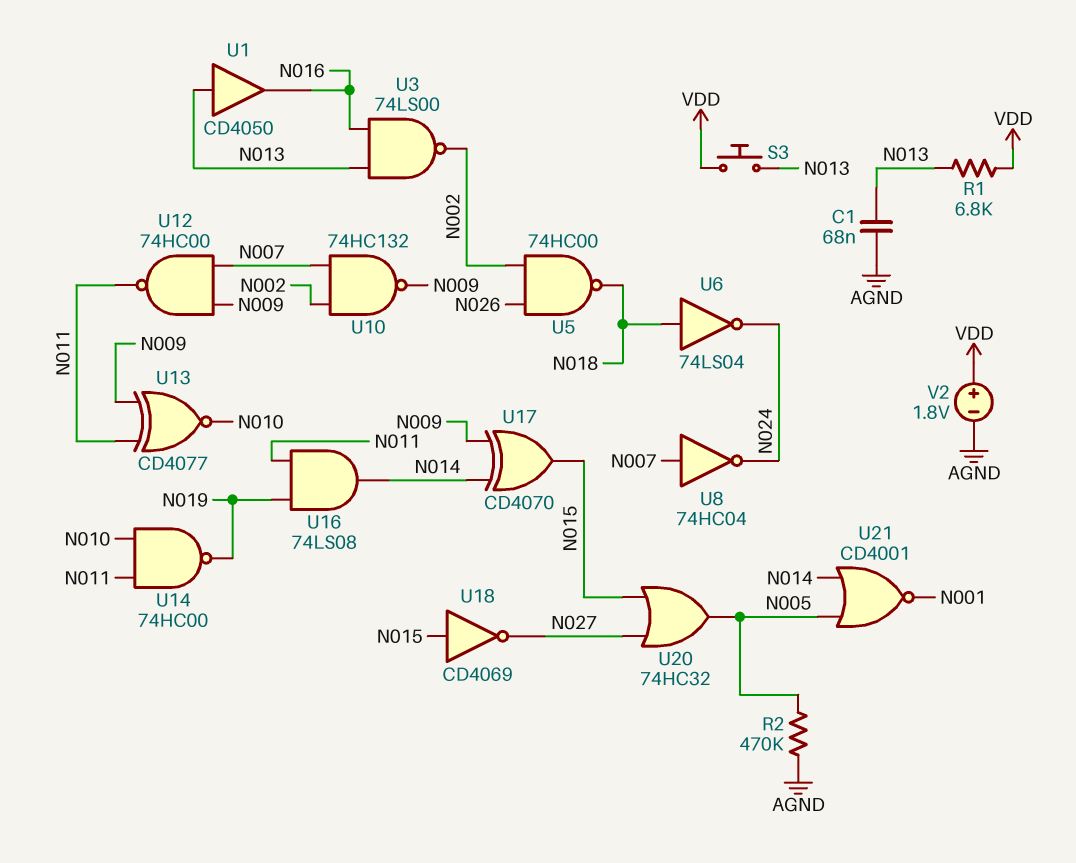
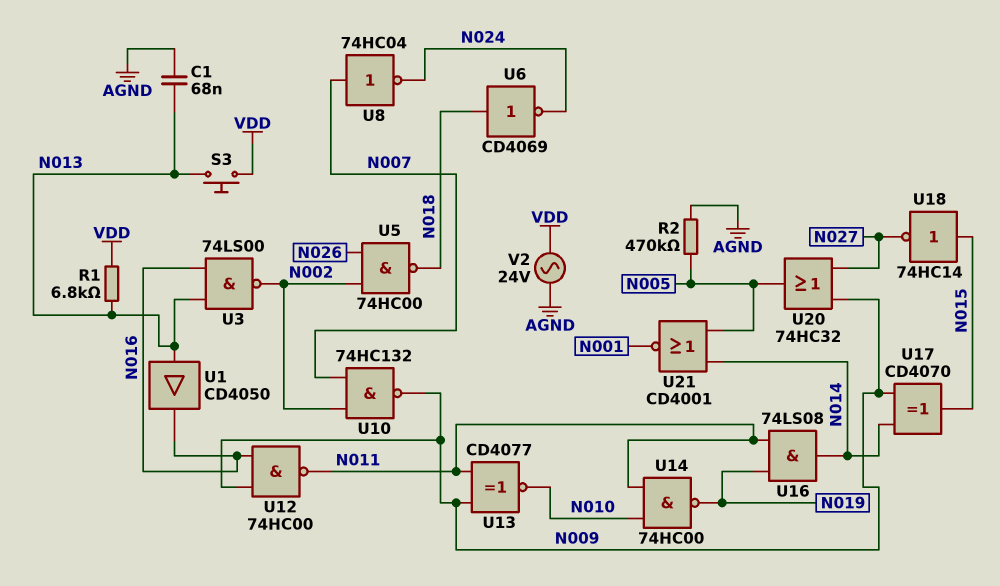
U6: NOT 74LS04 (in N018, out N024) -> NOT CD4069 (in N018, out N024)
U12: NAND 74HC00 (in N007, in N009, out N011) -> NAND 74HC00 (in N009, in N016, out N011)
U18: NOT CD4069 (in N015, out N027) -> NOT 74HC14 (in N015, out N027)
U20: OR 74HC32 (in N015, in N027, out N005) -> OR 74HC32 (in N009, in N027, out N005)
V2: 1.8V (plus VDD, minus AGND) -> AC 24V (AGND, VDD)

